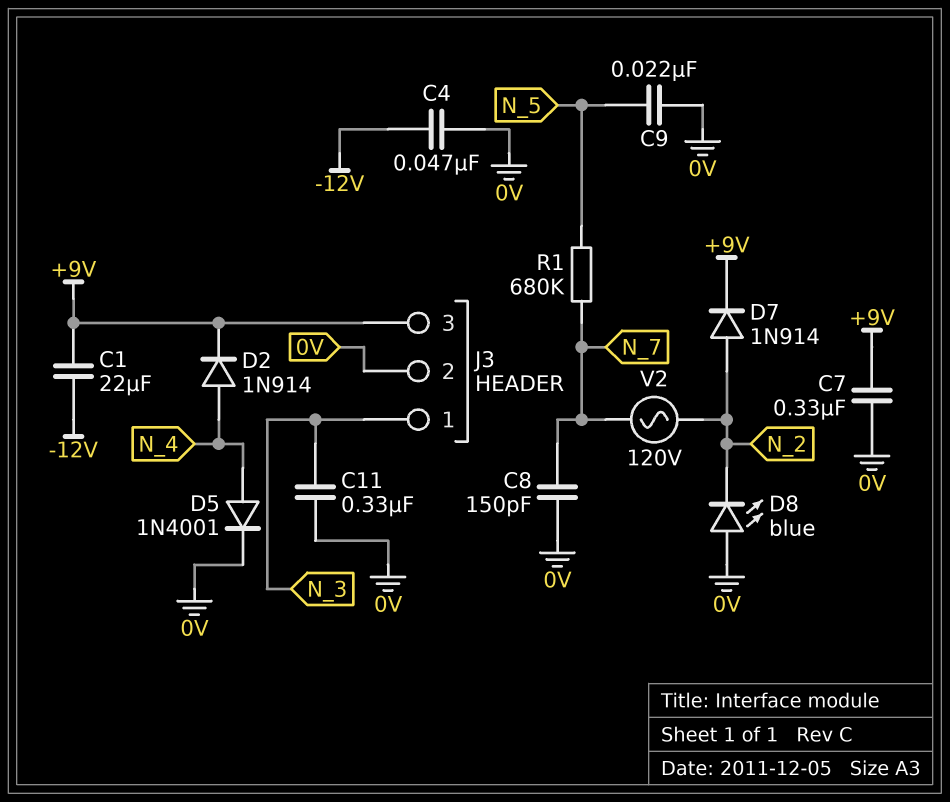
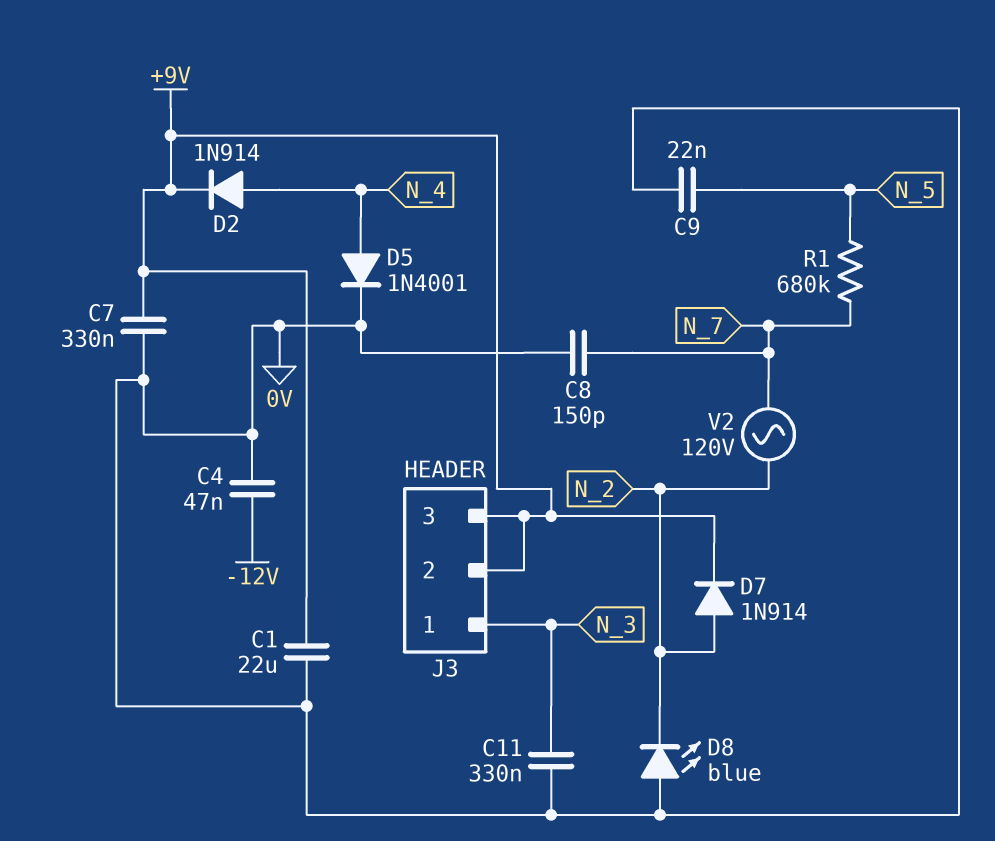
C1: 22uF (+9V, -12V) -> 22uF (+9V, 0V)
J3 pin 2: 0V -> +9V

